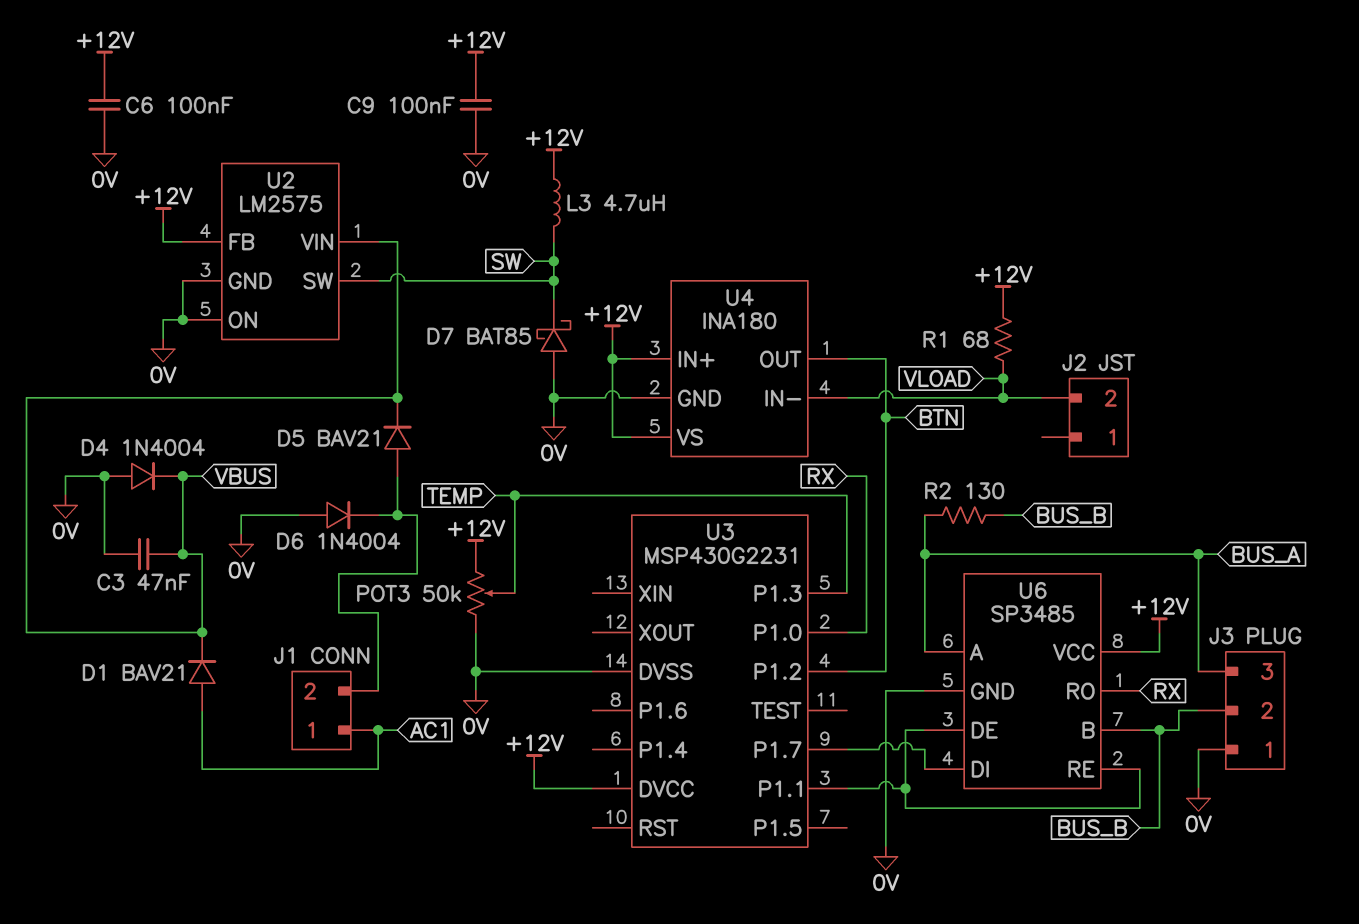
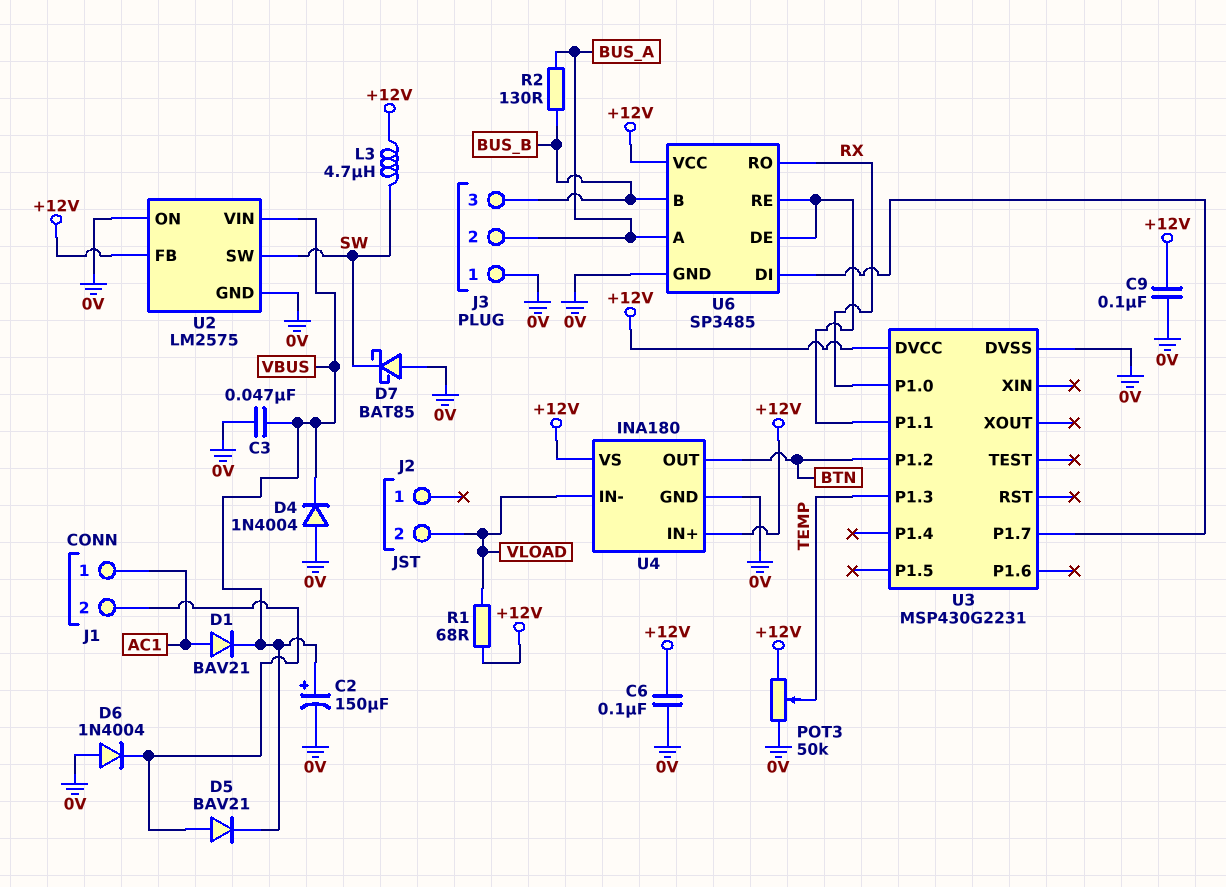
C2: none -> 150uF (plus VBUS, minus 0V)
J3 pin 2: BUS_B -> BUS_A
J3 pin 3: BUS_A -> BUS_B

